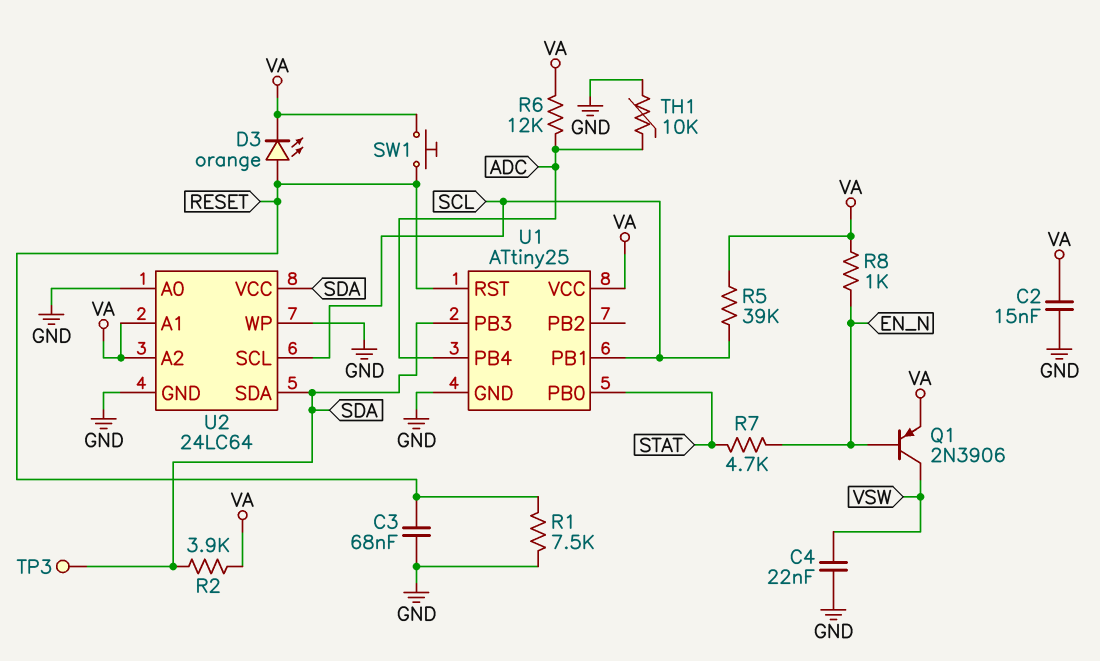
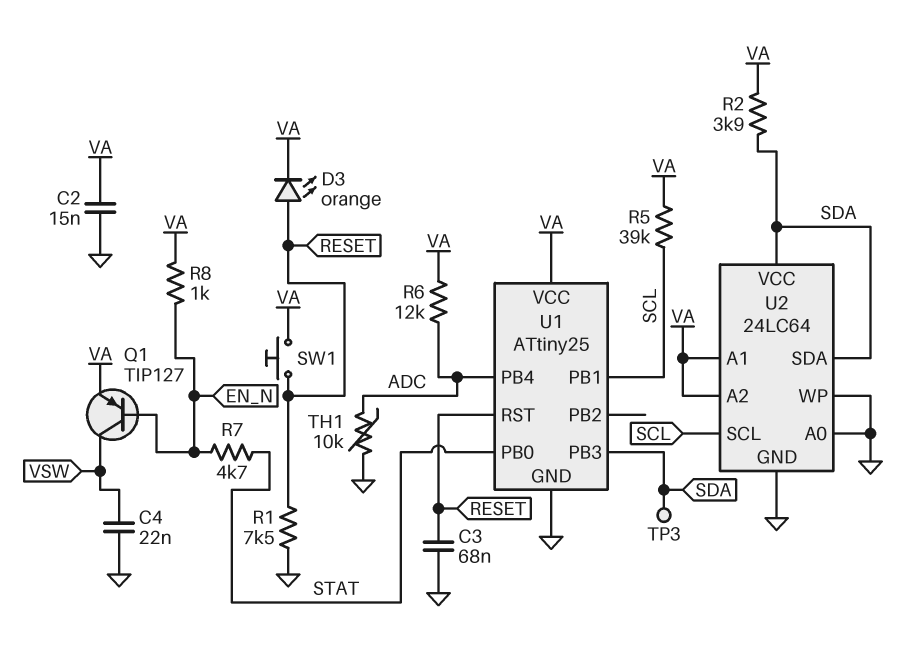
Q1: PNP 2N3906 (B EN_N, C VSW, E VA) -> PNP TIP127 (B EN_N, C VSW, E VA)

